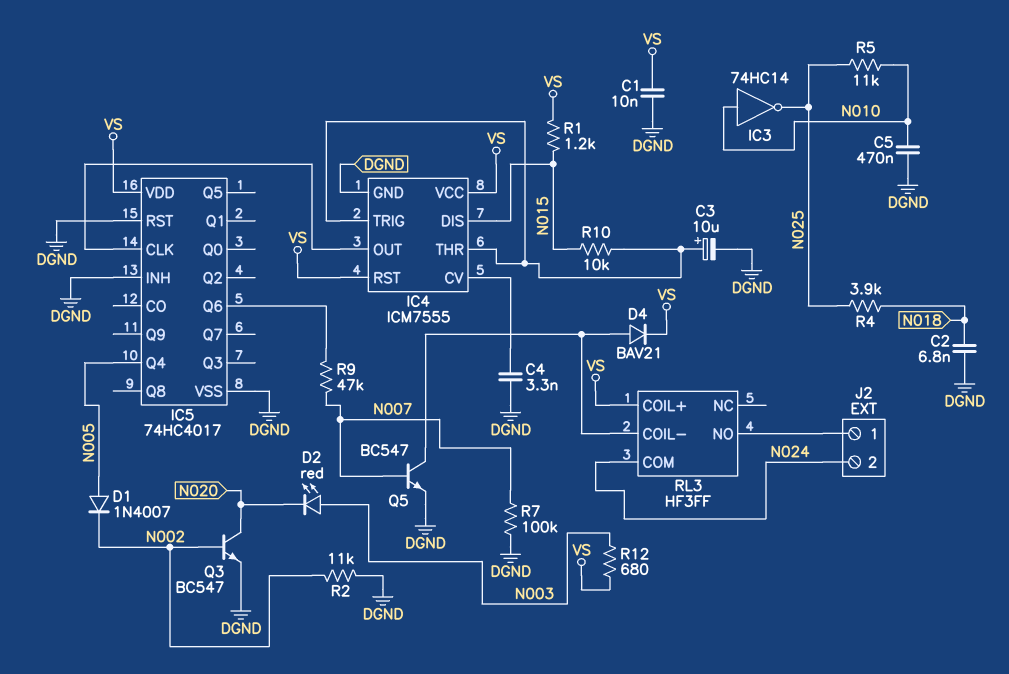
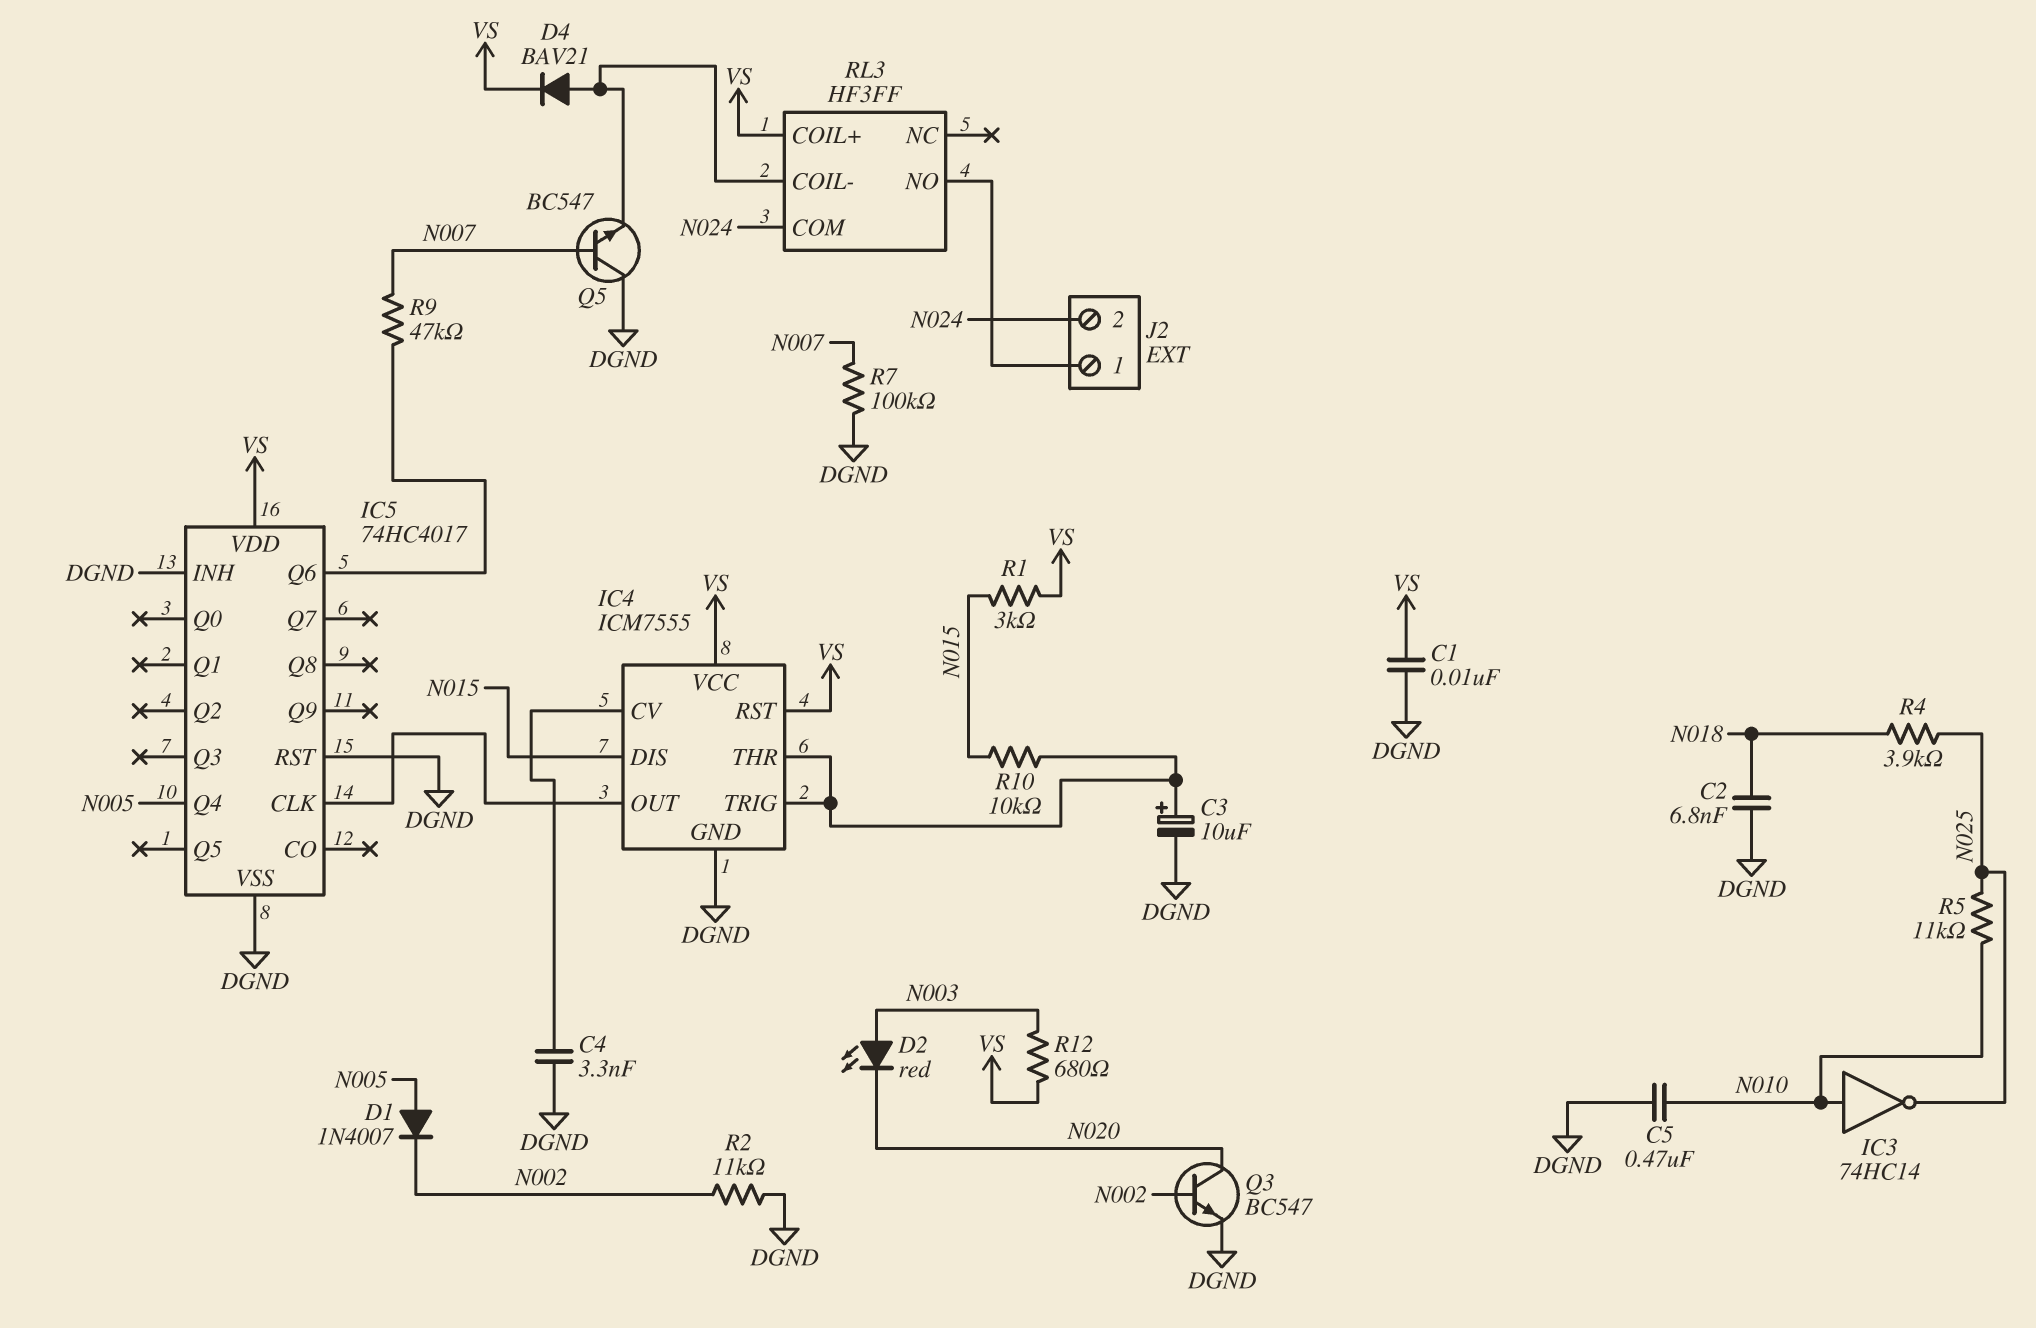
Q5: NPN BC547 (B N007, C RL3/COIL-, E DGND) -> NPN BC547 (B N007, C DGND, E RL3/COIL-)
R1: 1.2k (N015, VS) -> 3k (N015, VS)

